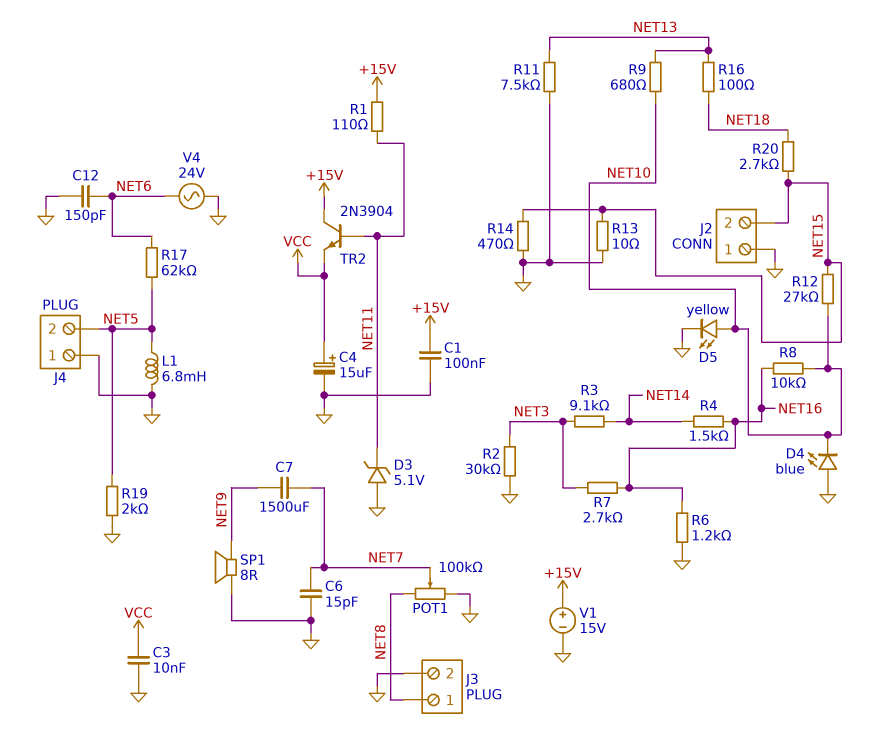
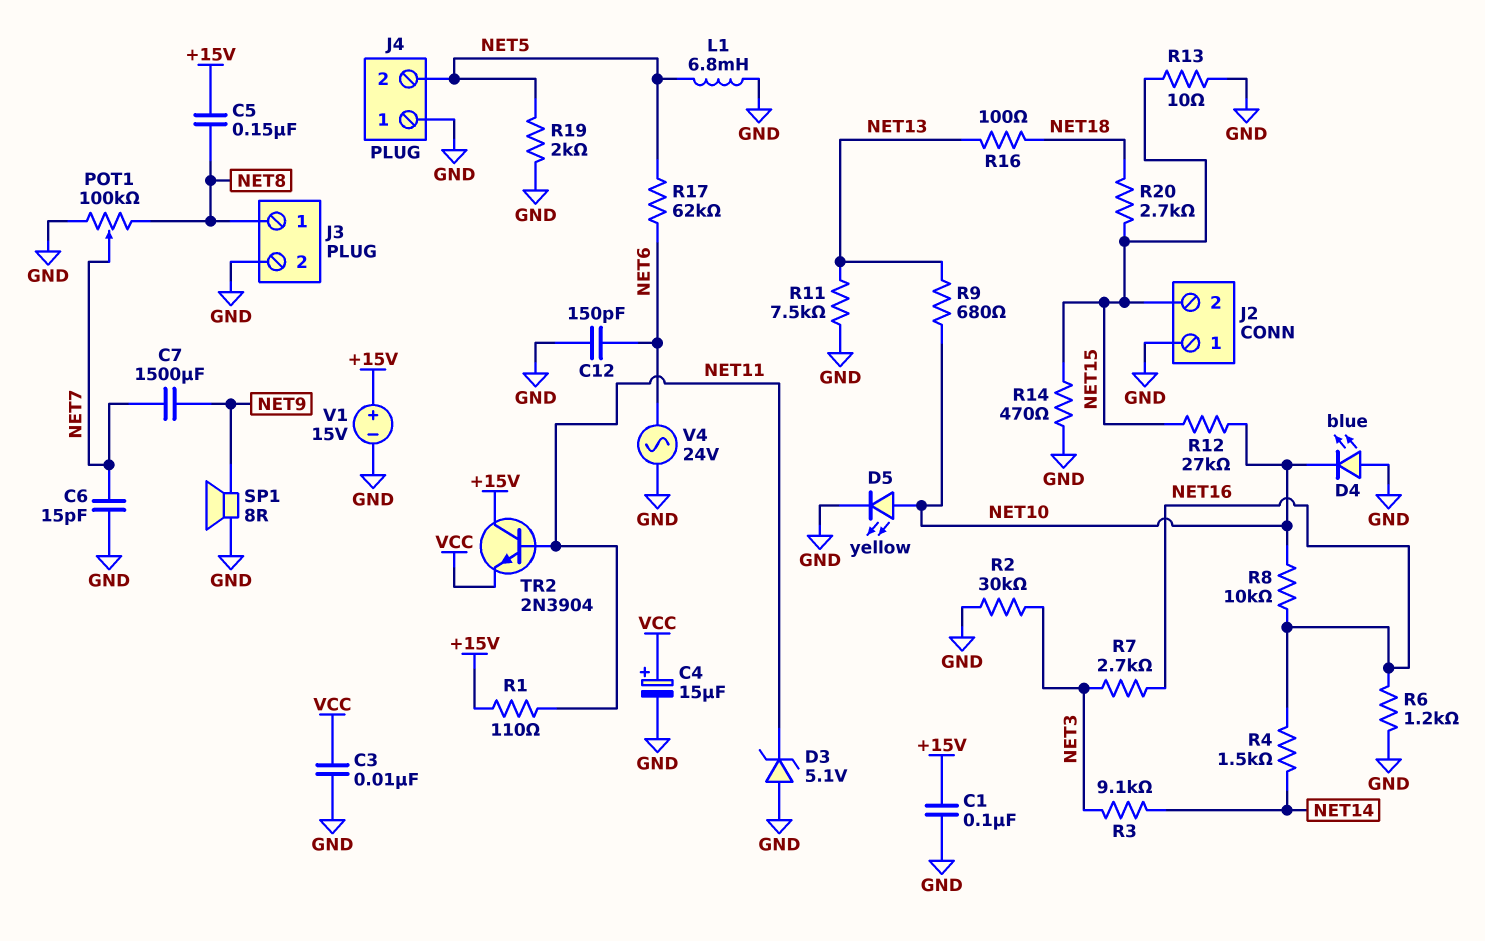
C5: none -> 150nF (+15V, NET8)

